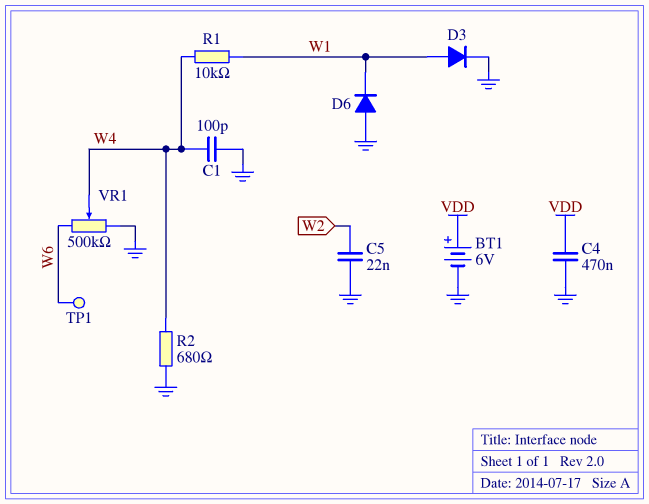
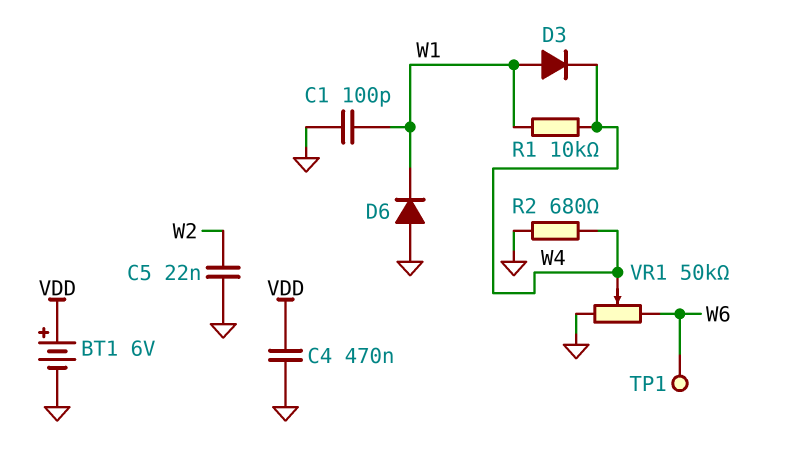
C1: 100pF (GND, W4) -> 100pF (GND, W1)
D3: diode (A W1, K GND) -> diode (A W1, K W4)
VR1: 500k (GND, W6, wiper W4) -> 50k (GND, W6, wiper W4)

